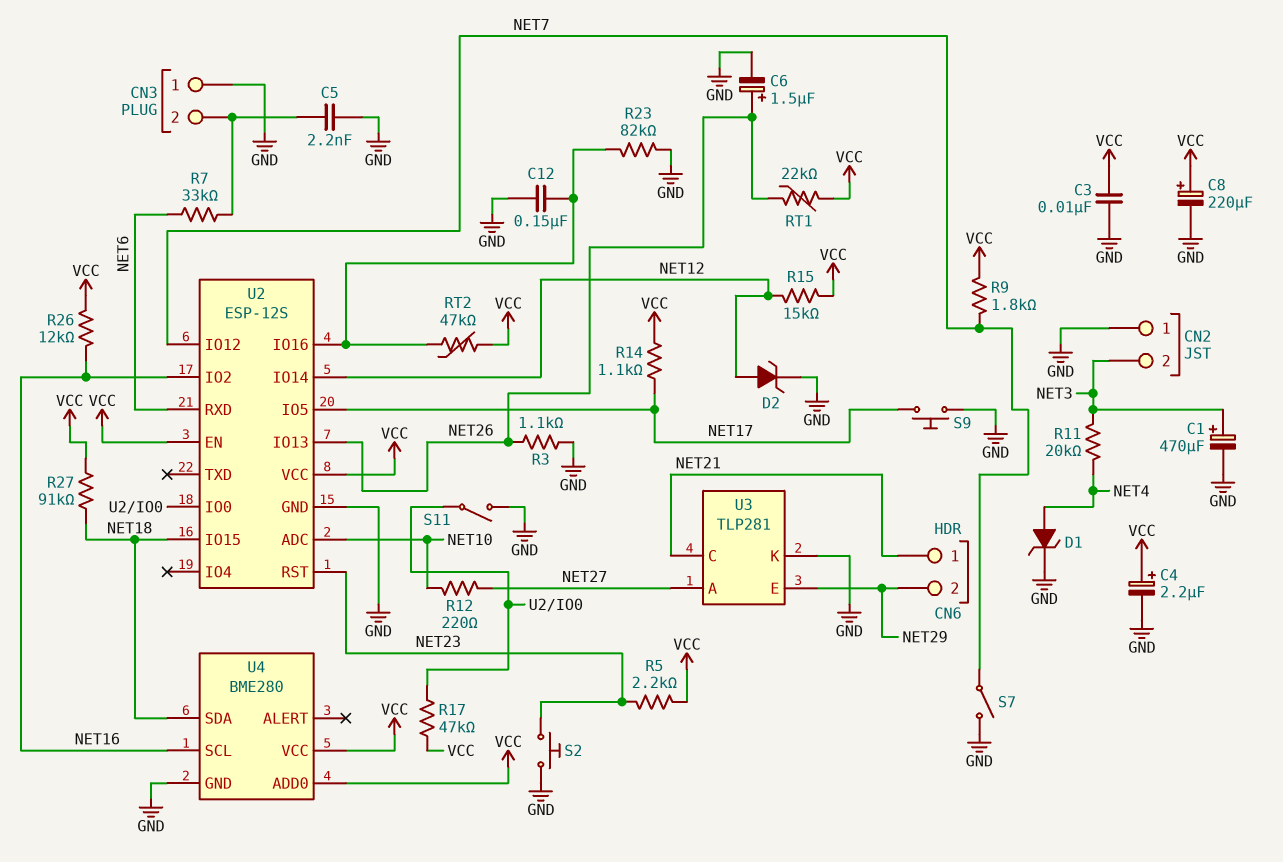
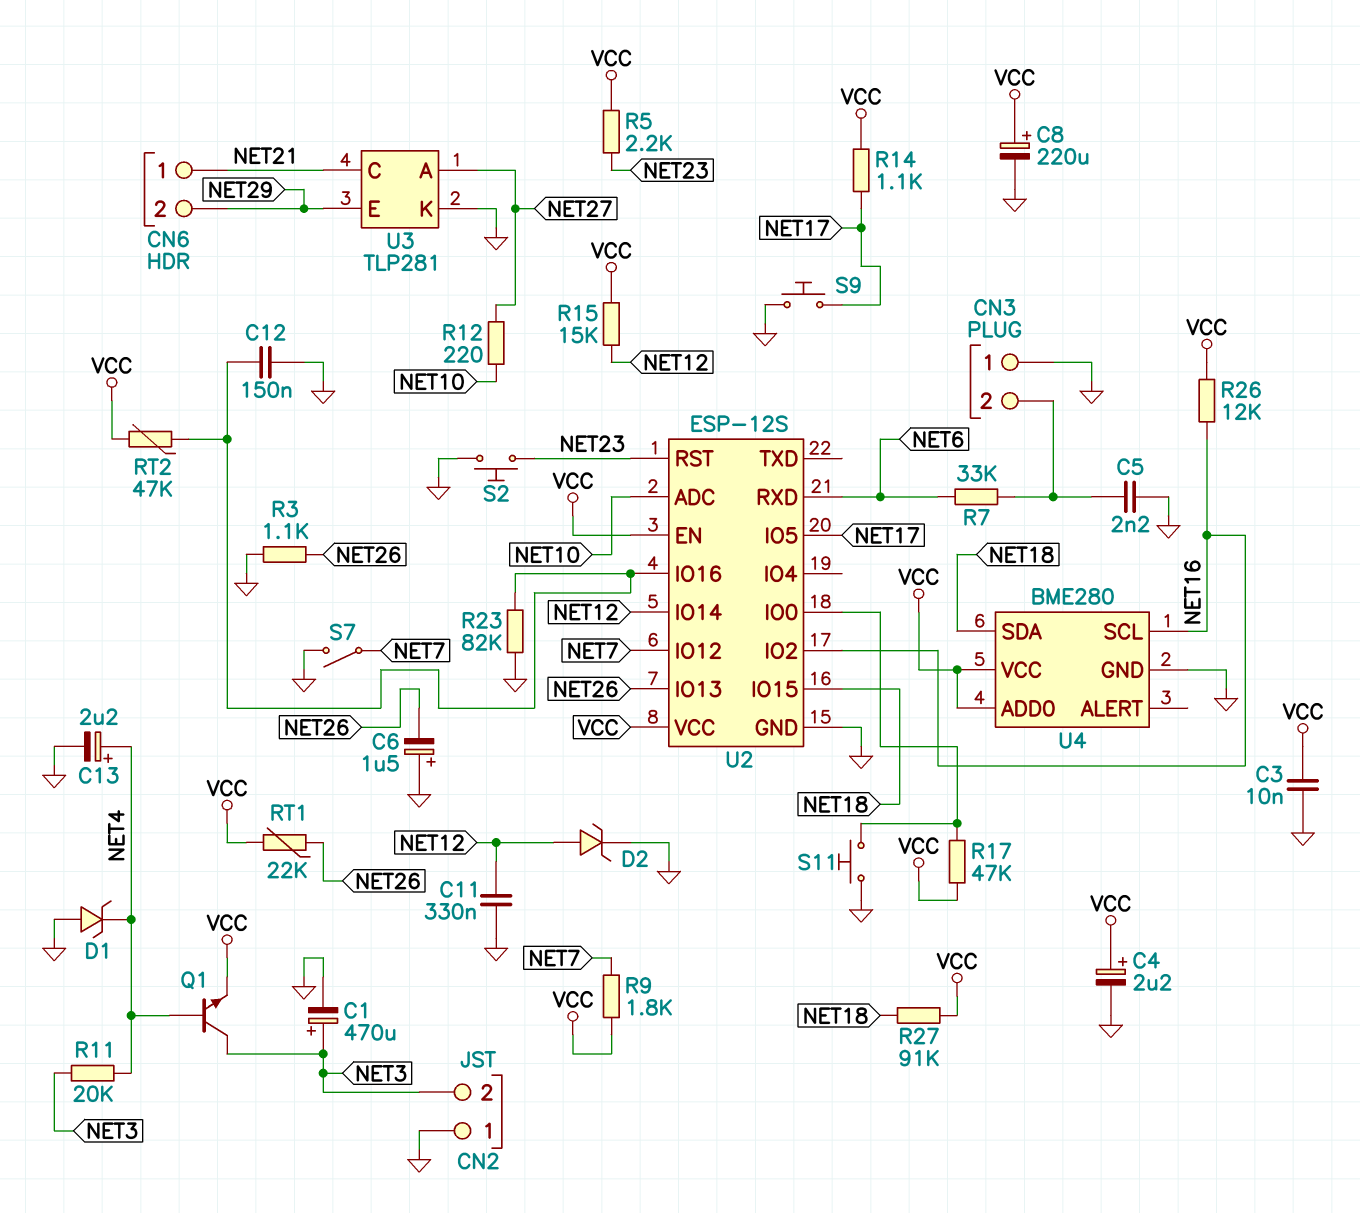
C6: 1.5uF (plus NET26, minus GND) -> 1.5uF (plus GND, minus NET26)
C11: none -> 330nF (GND, NET12)
C13: none -> 2.2uF (plus NET4, minus GND)
D1: zener (A NET4, K GND) -> zener (A GND, K NET4)
Q1: none -> NPN (B NET4, C NET3, E VCC)
S11: switch (GND, U2/IO0) -> button (GND, U2/IO0)

